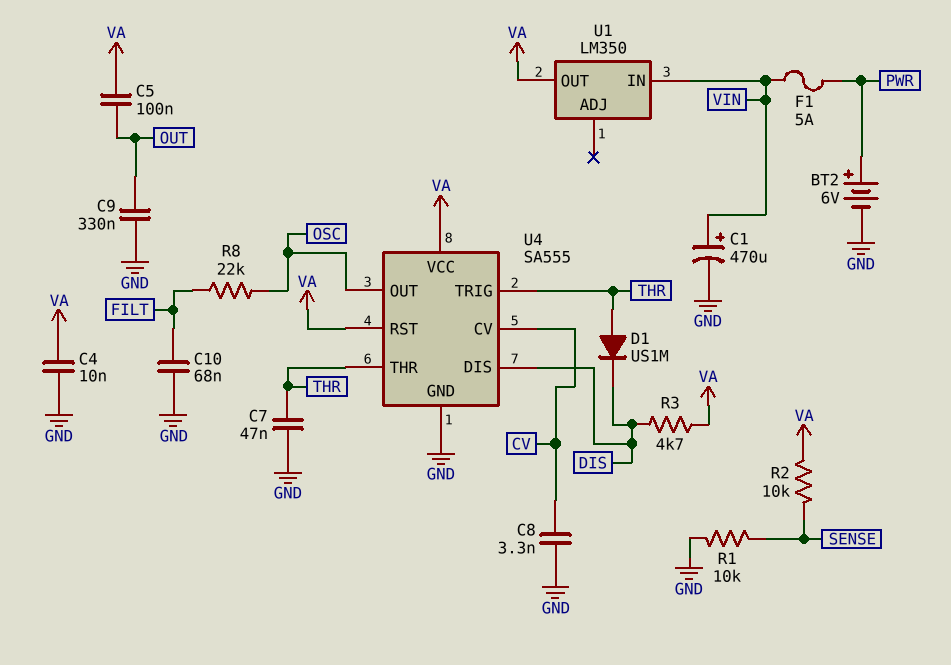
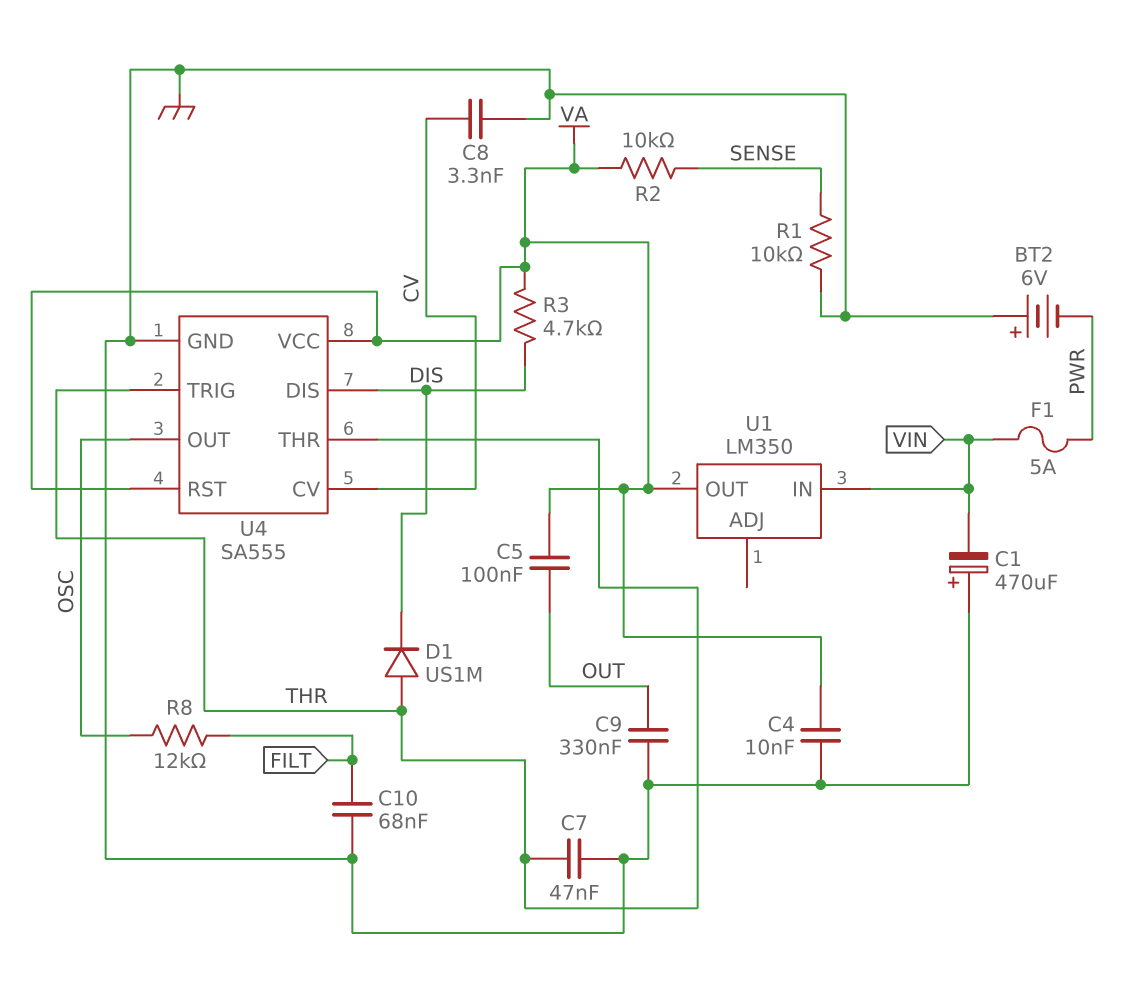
BT2: 6V (plus PWR, minus GND) -> 6V (plus GND, minus PWR)
C1: 470uF (plus VIN, minus GND) -> 470uF (plus GND, minus VIN)
R8: 22k (FILT, OSC) -> 12k (FILT, OSC)

